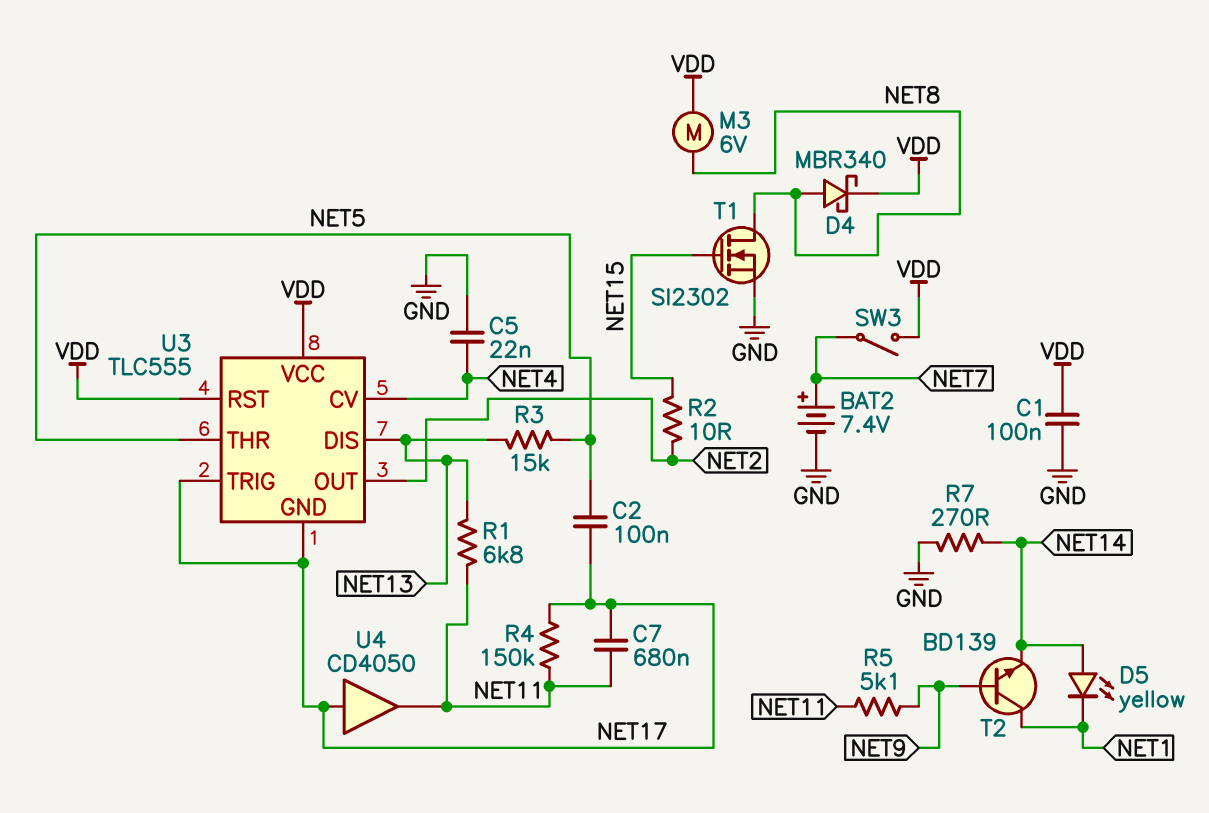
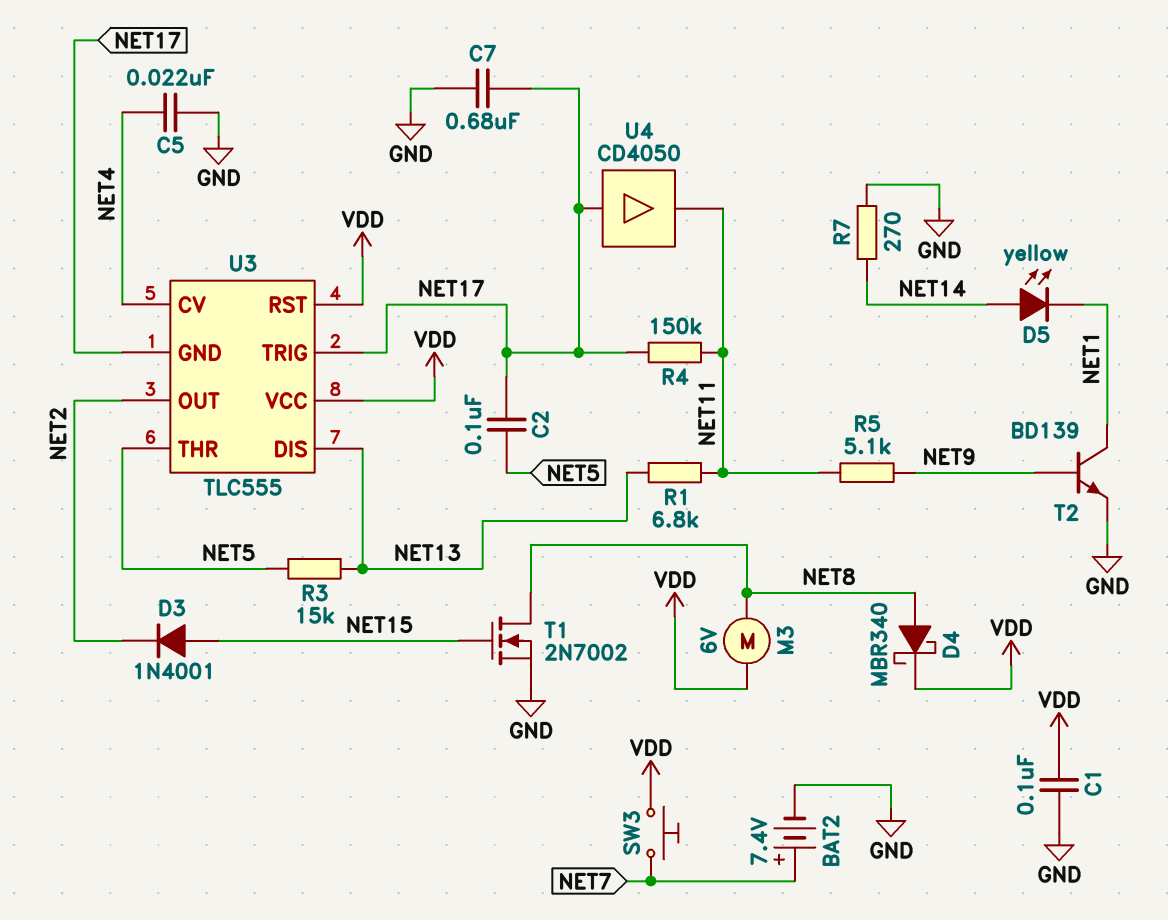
C7: 680nF (NET11, NET17) -> 680nF (GND, NET17)
D3: none -> diode 1N4001 (A NET15, K NET2)
R2: 10 (NET2, NET15) -> none
SW3: switch (NET7, VDD) -> button (NET7, VDD)
T1: NMOS SI2302 (G NET15, D NET8, S GND) -> NMOS 2N7002 (G NET15, D NET8, S GND)
T2: NPN BD139 (B NET9, C NET1, E NET14) -> NPN BD139 (B NET9, C NET1, E GND)

